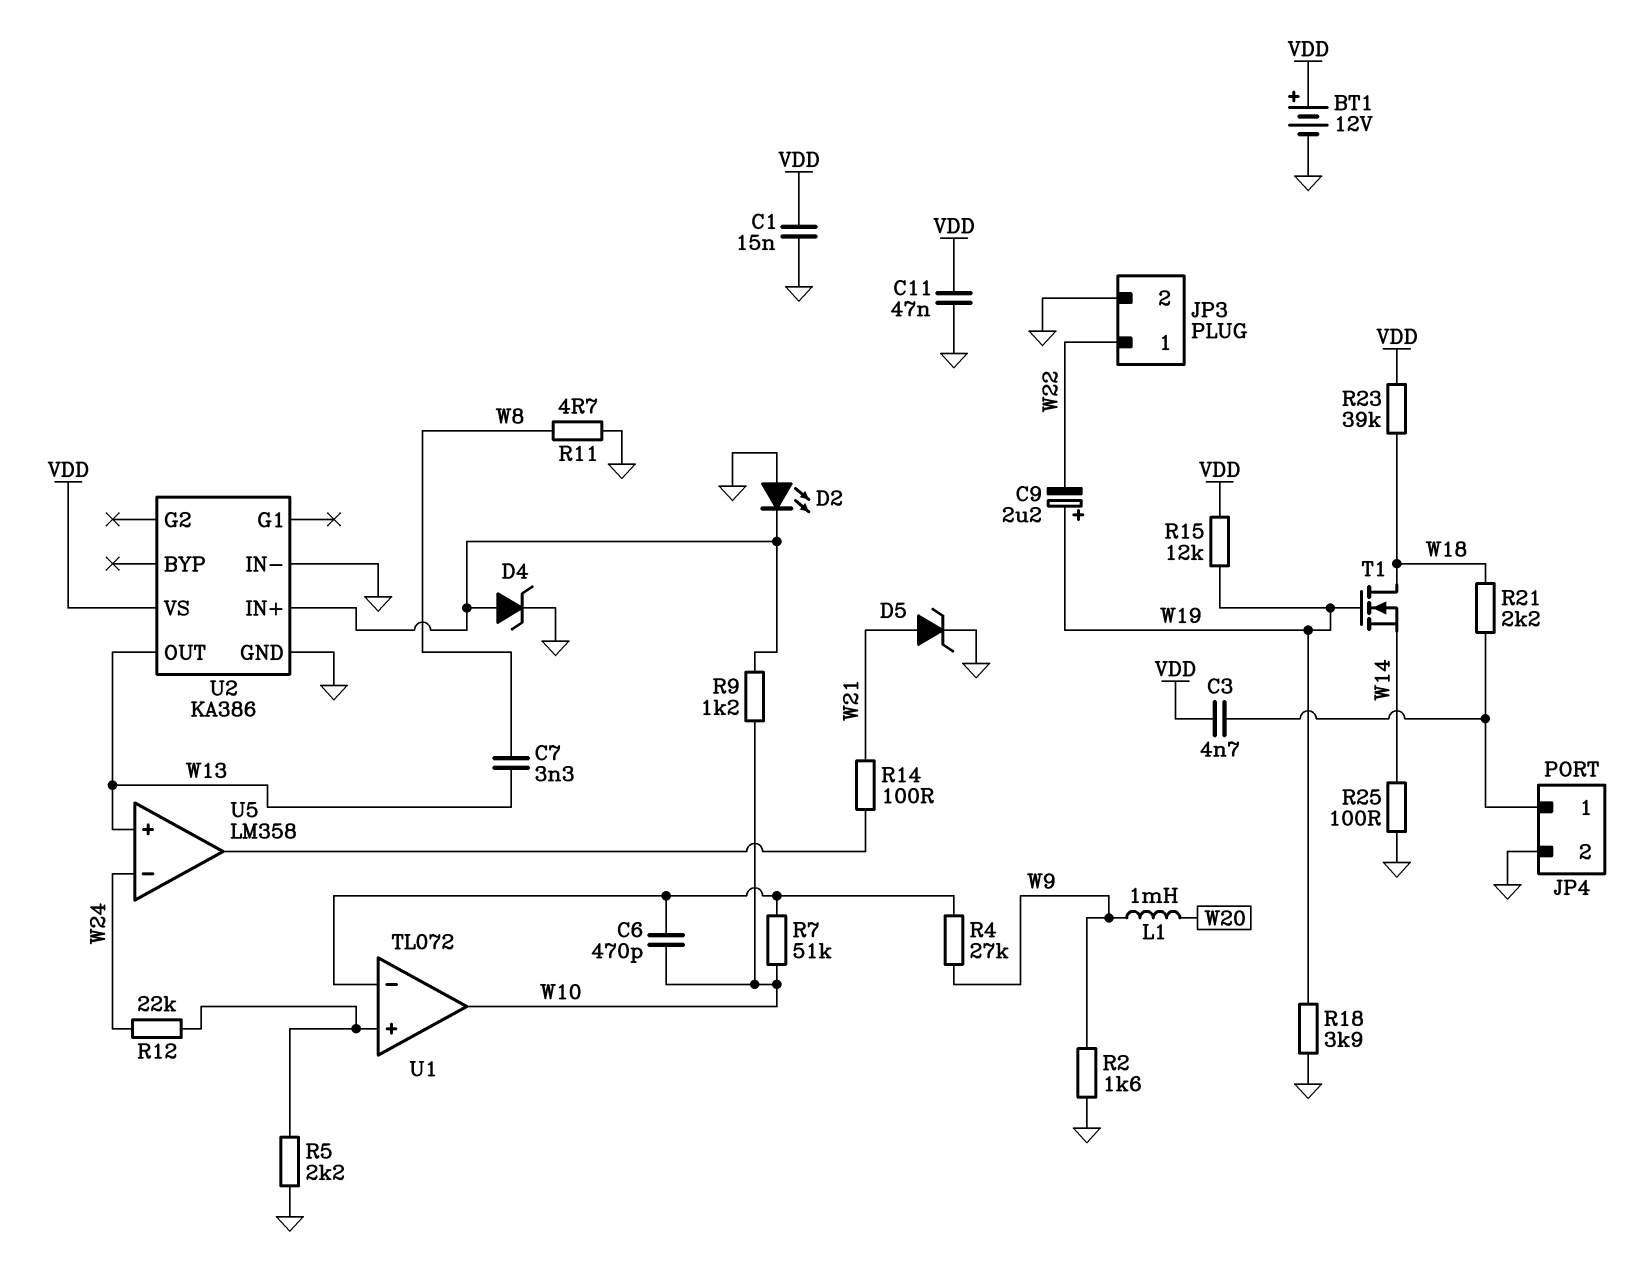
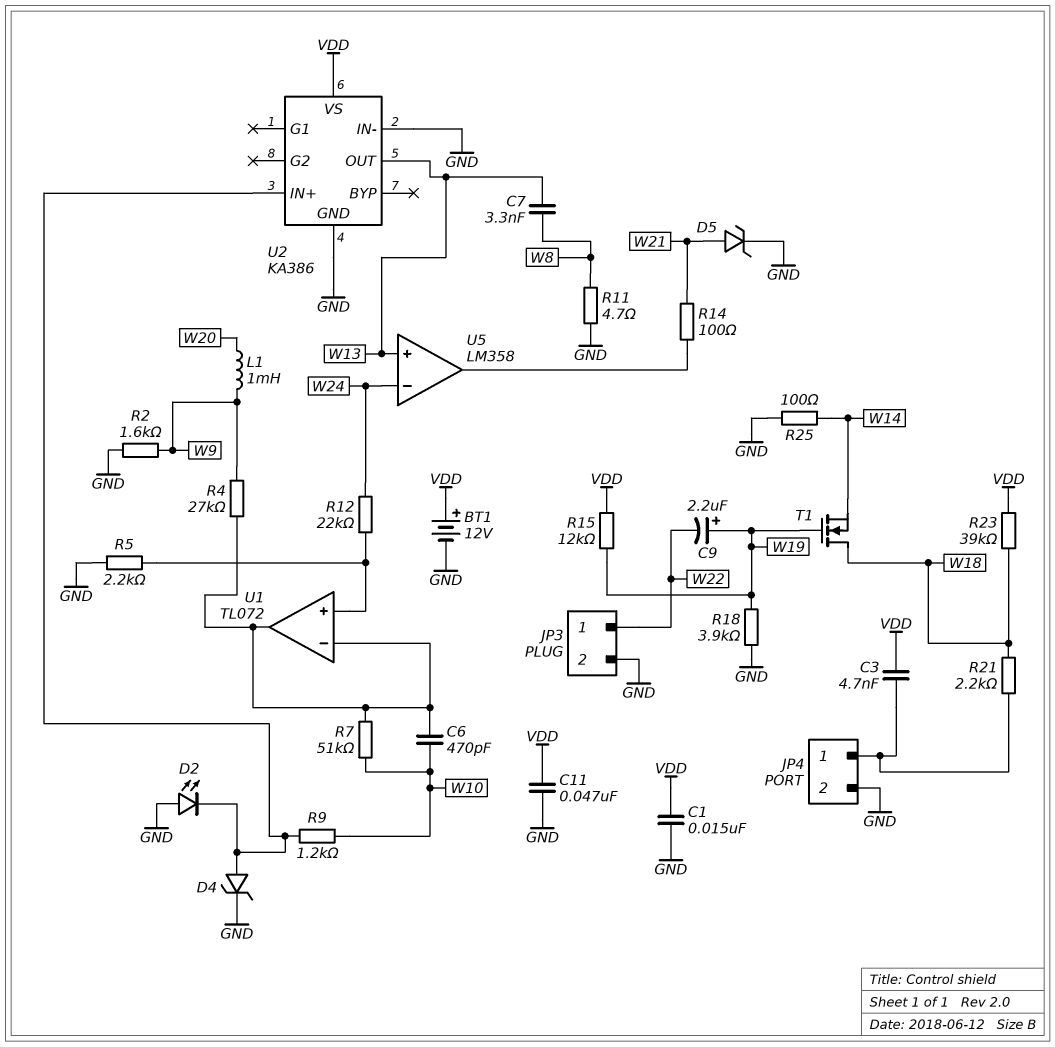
U1 pin out: W10 -> U1/in-

